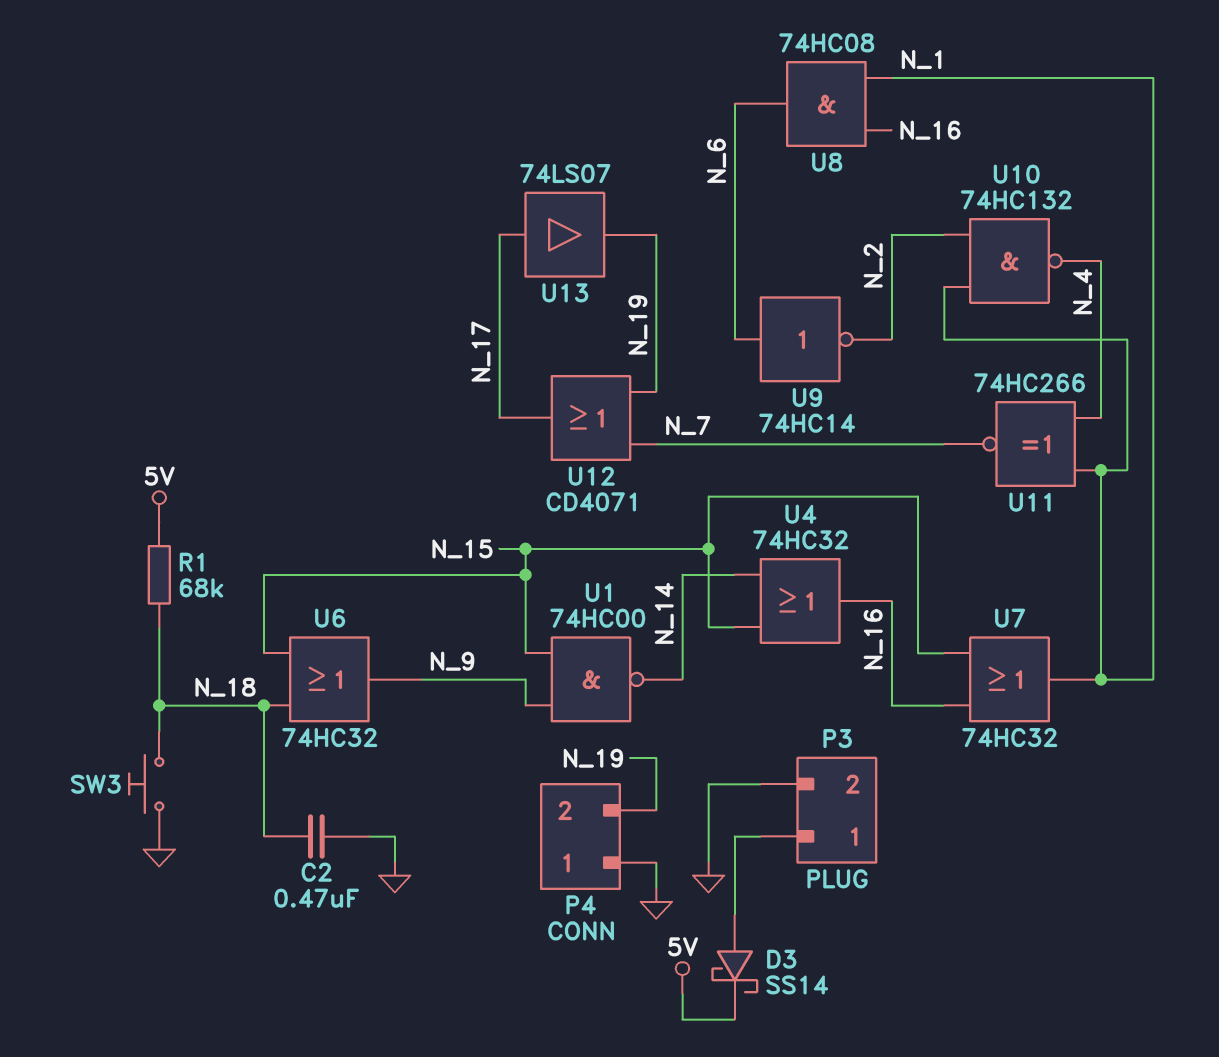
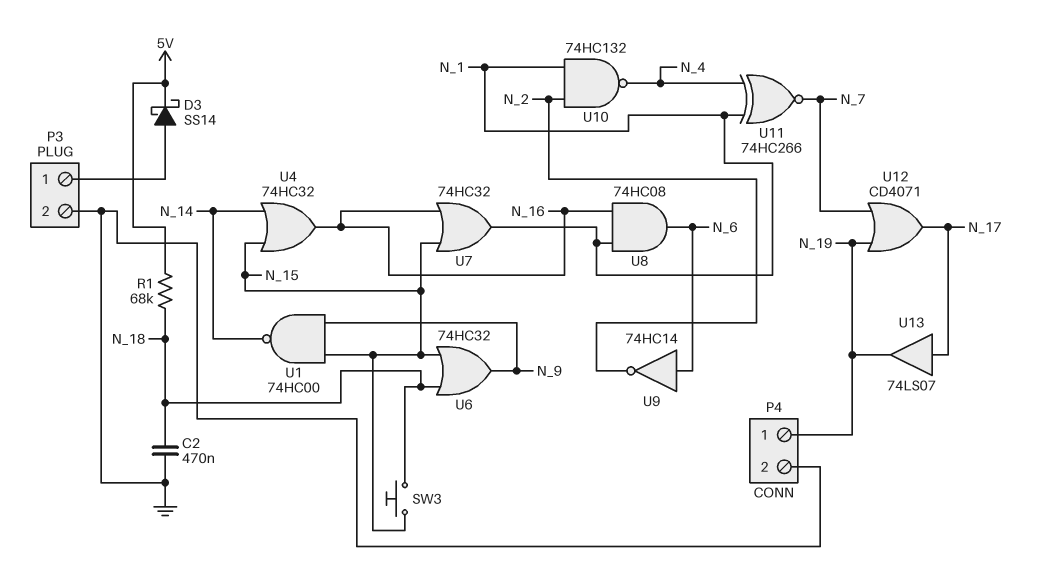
P4 pin 1: GND -> N_19
P4 pin 2: N_19 -> GND
SW3: button (GND, N_18) -> button (N_15, N_18)

